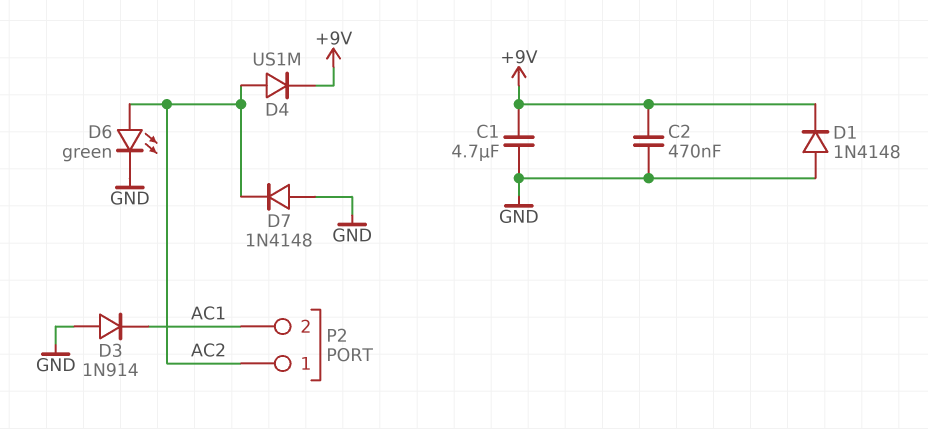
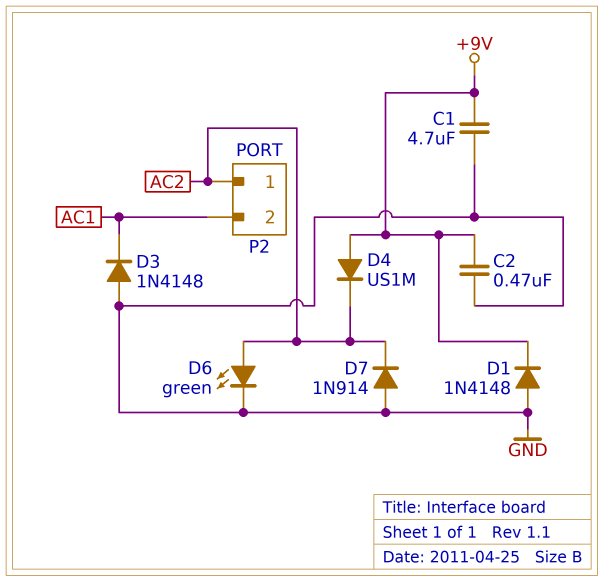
D3: diode 1N914 (A GND, K AC1) -> diode 1N4148 (A GND, K AC1)
D4: diode US1M (A AC2, K +9V) -> diode US1M (A +9V, K AC2)
D7: diode 1N4148 (A GND, K AC2) -> diode 1N914 (A GND, K AC2)

